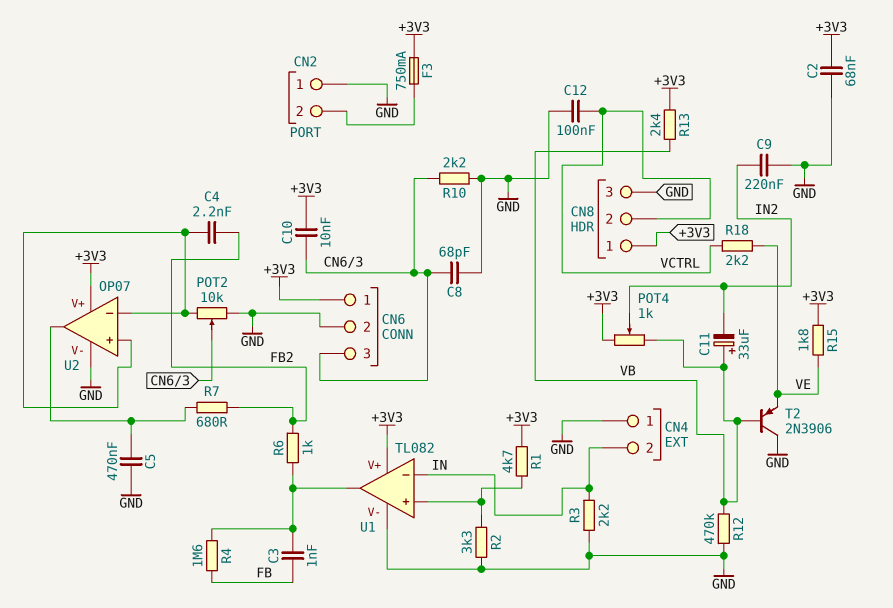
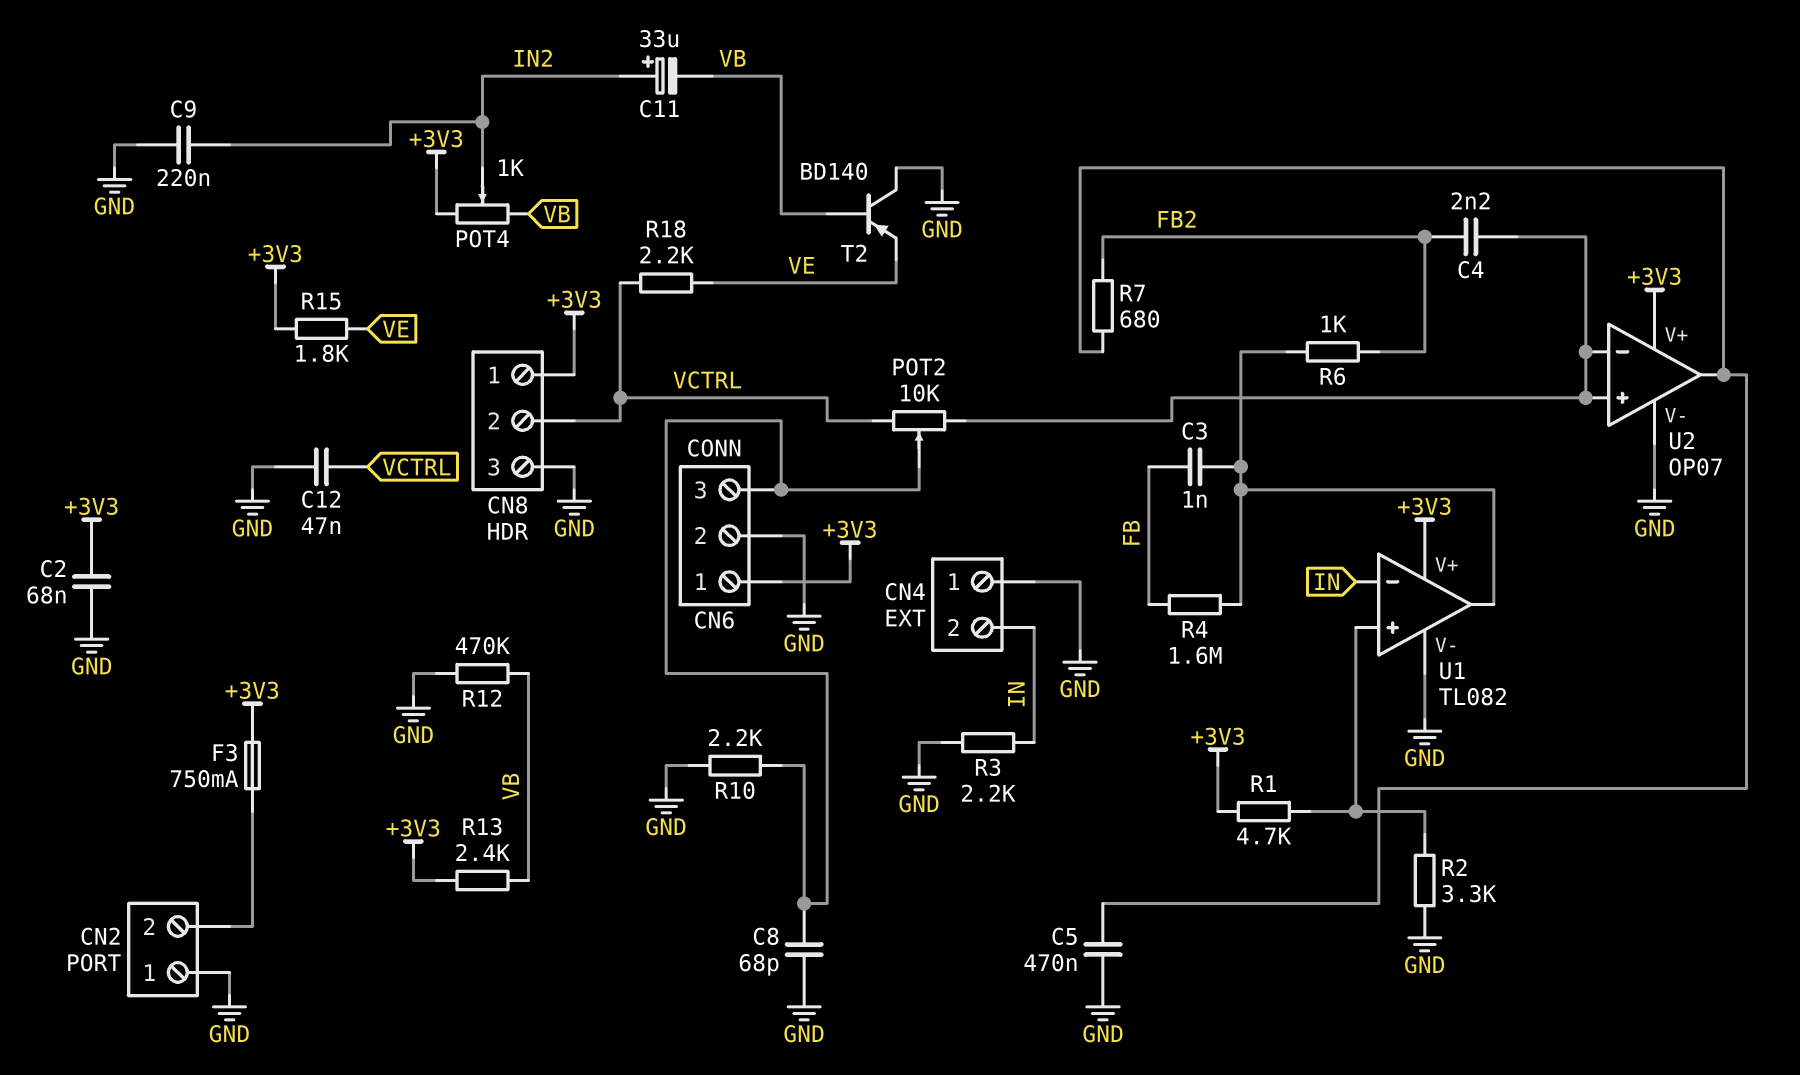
C10: 10nF (+3V3, CN6/3) -> none
C11: 33uF (plus VB, minus IN2) -> 33uF (plus IN2, minus VB)
C12: 100nF (GND, VCTRL) -> 47nF (GND, VCTRL)
POT2: 10k (GND, U2/in+, wiper CN6/3) -> 10k (U2/in+, VCTRL, wiper CN6/3)
T2: PNP 2N3906 (B VB, C GND, E VE) -> PNP BD140 (B VB, C GND, E VE)

